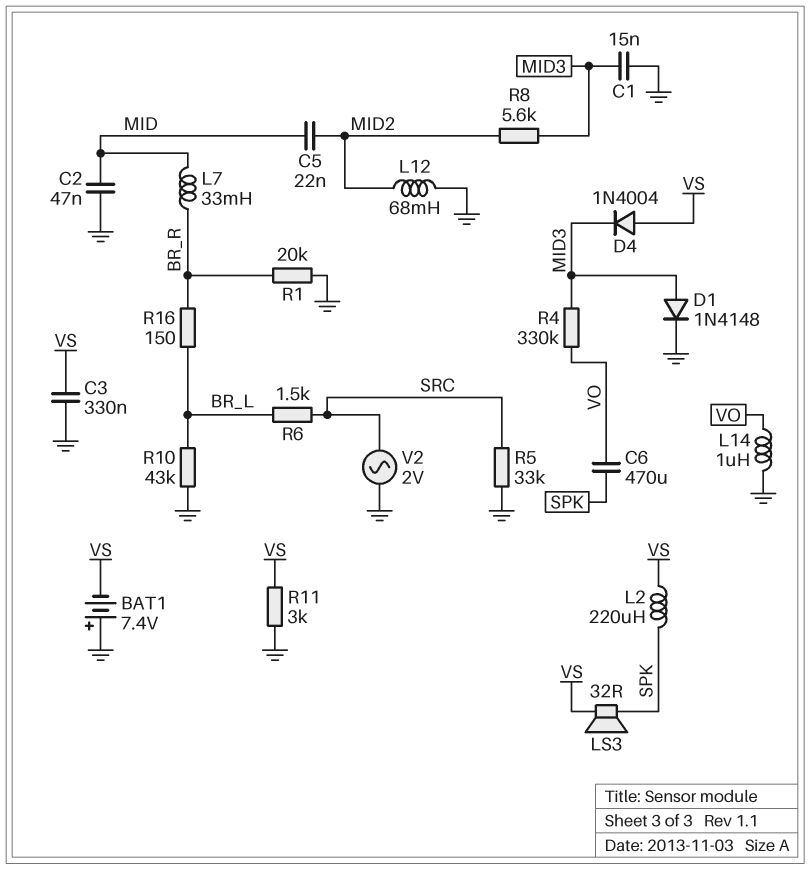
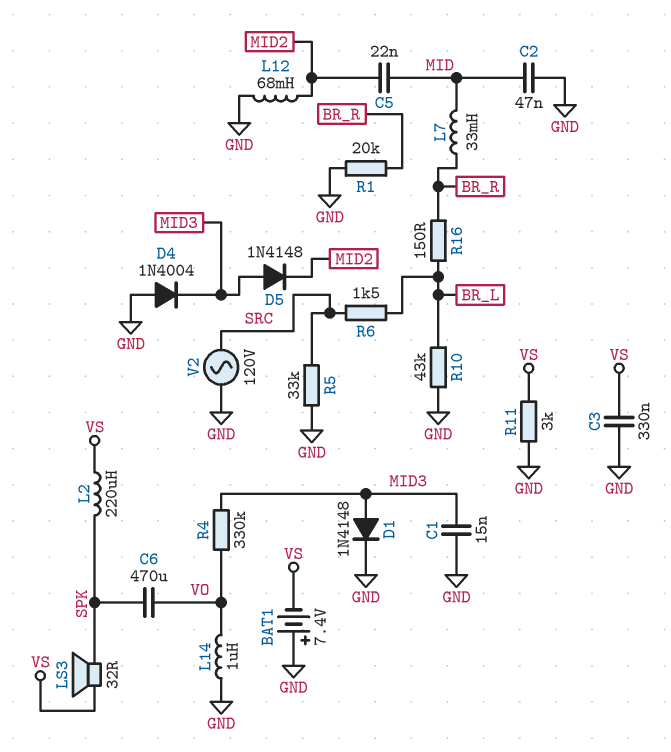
D4: diode 1N4004 (A VS, K MID3) -> diode 1N4004 (A GND, K MID3)
D5: none -> diode 1N4148 (A MID3, K MID2)
R8: 5.6k (MID2, MID3) -> none
V2: AC 2V (GND, SRC) -> AC 120V (GND, SRC)

